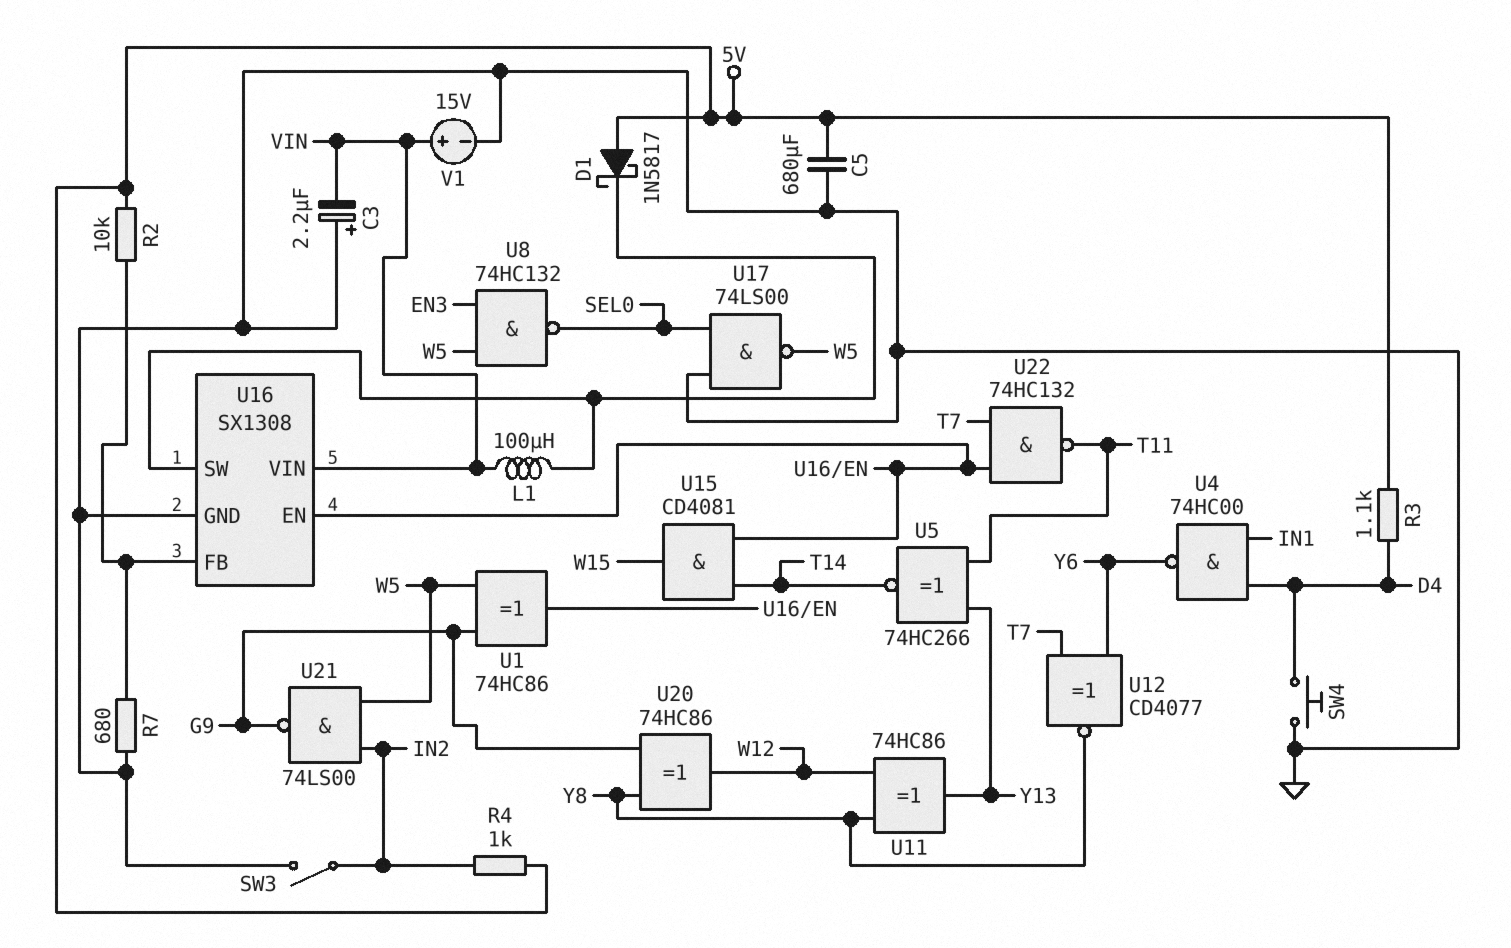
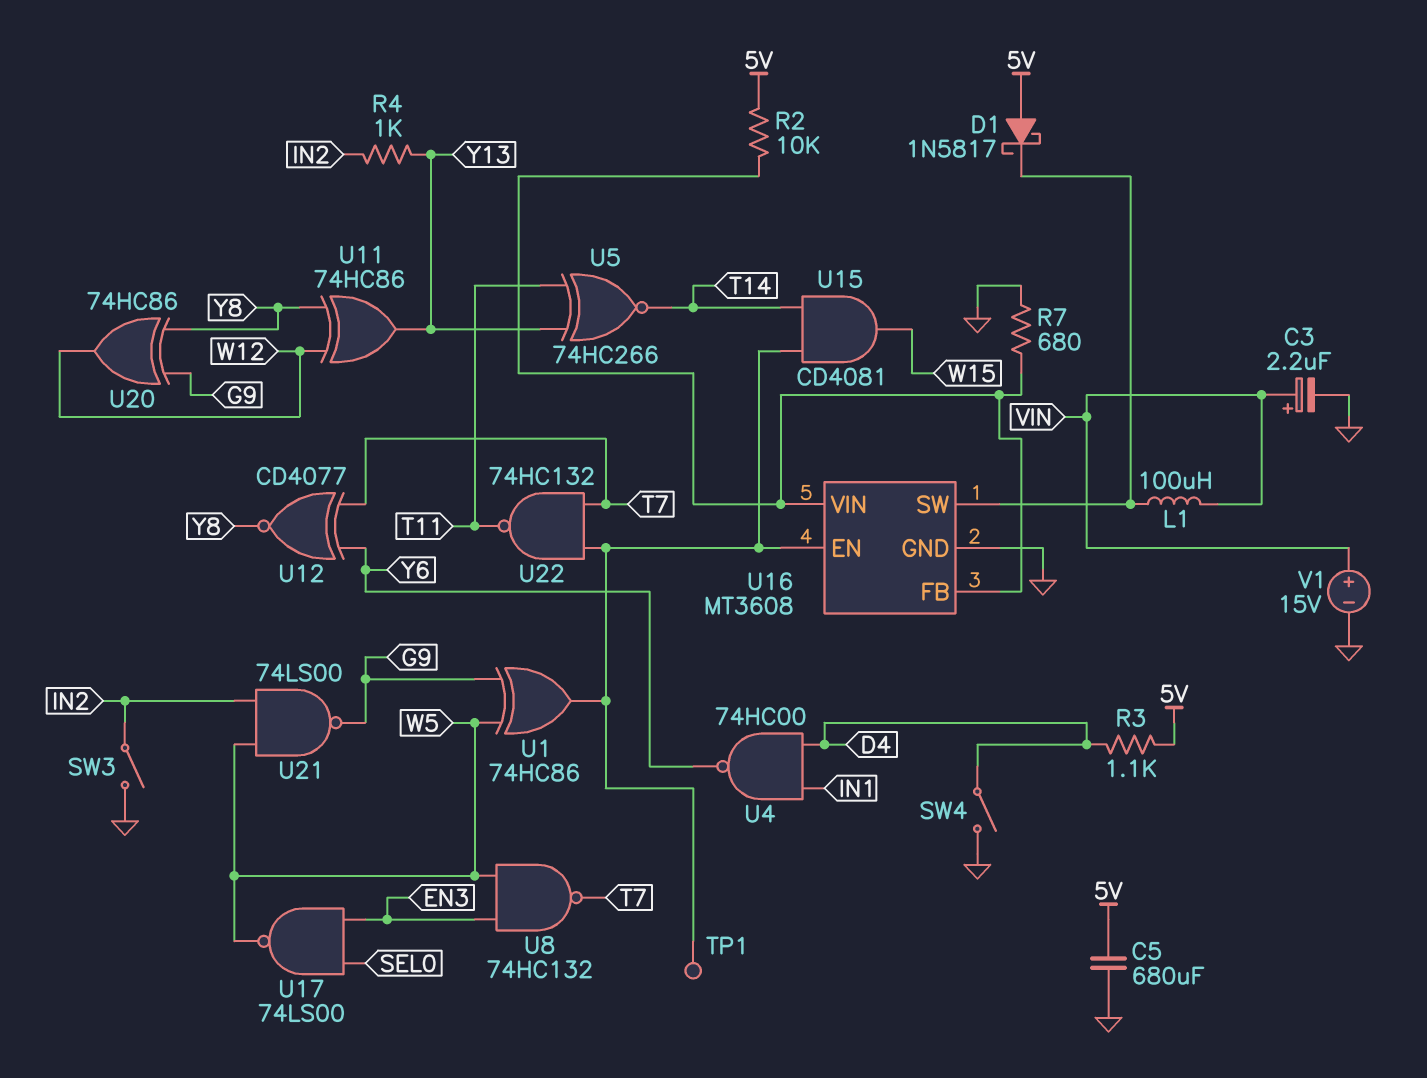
C3: 2.2uF (plus GND, minus VIN) -> 2.2uF (plus VIN, minus GND)
R4: 1k (5V, IN2) -> 1k (IN2, Y13)
SW4: button (D4, GND) -> switch (D4, GND)
TP1: none -> test point (U16/EN)
U8: NAND 74HC132 (in EN3, in W5, out SEL0) -> NAND 74HC132 (in EN3, in W5, out T7)
U16: SX1308 -> MT3608
U16 pin VIN: VIN -> U16/FB
U17: NAND 74LS00 (in GND, in SEL0, out W5) -> NAND 74LS00 (in EN3, in SEL0, out W5)

